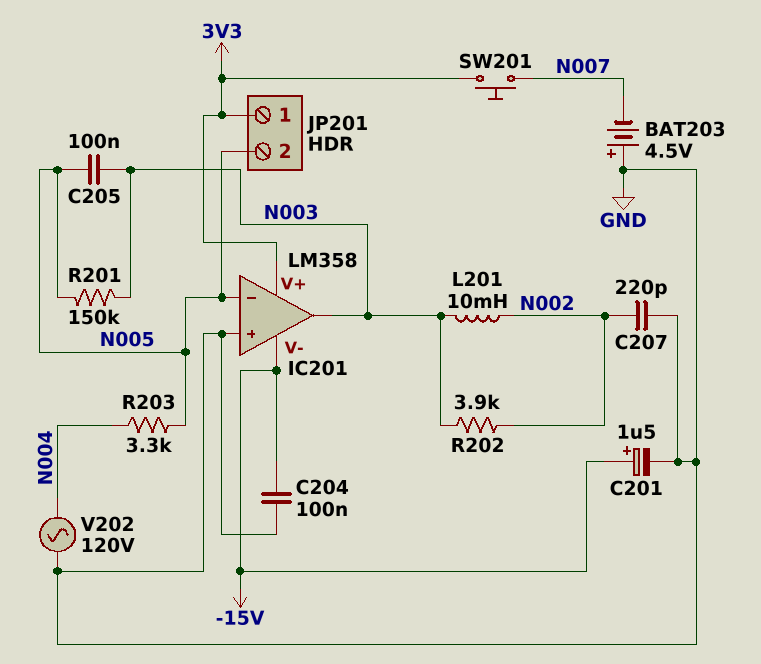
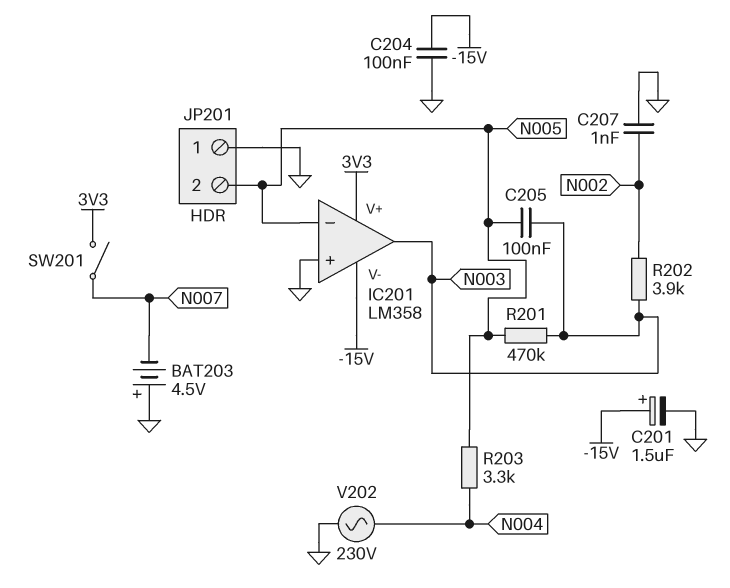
C207: 220pF (GND, N002) -> 1nF (GND, N002)
JP201 pin 1: 3V3 -> GND
L201: 10mH (N002, N003) -> none
R201: 150k (N003, N005) -> 470k (N003, N005)
SW201: button (3V3, N007) -> switch (3V3, N007)
V202: AC 120V (GND, N004) -> AC 230V (GND, N004)

